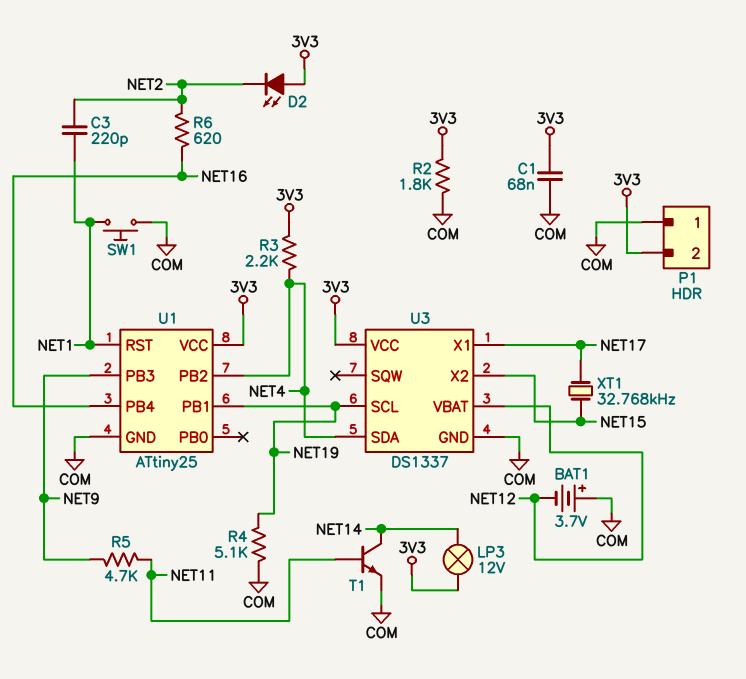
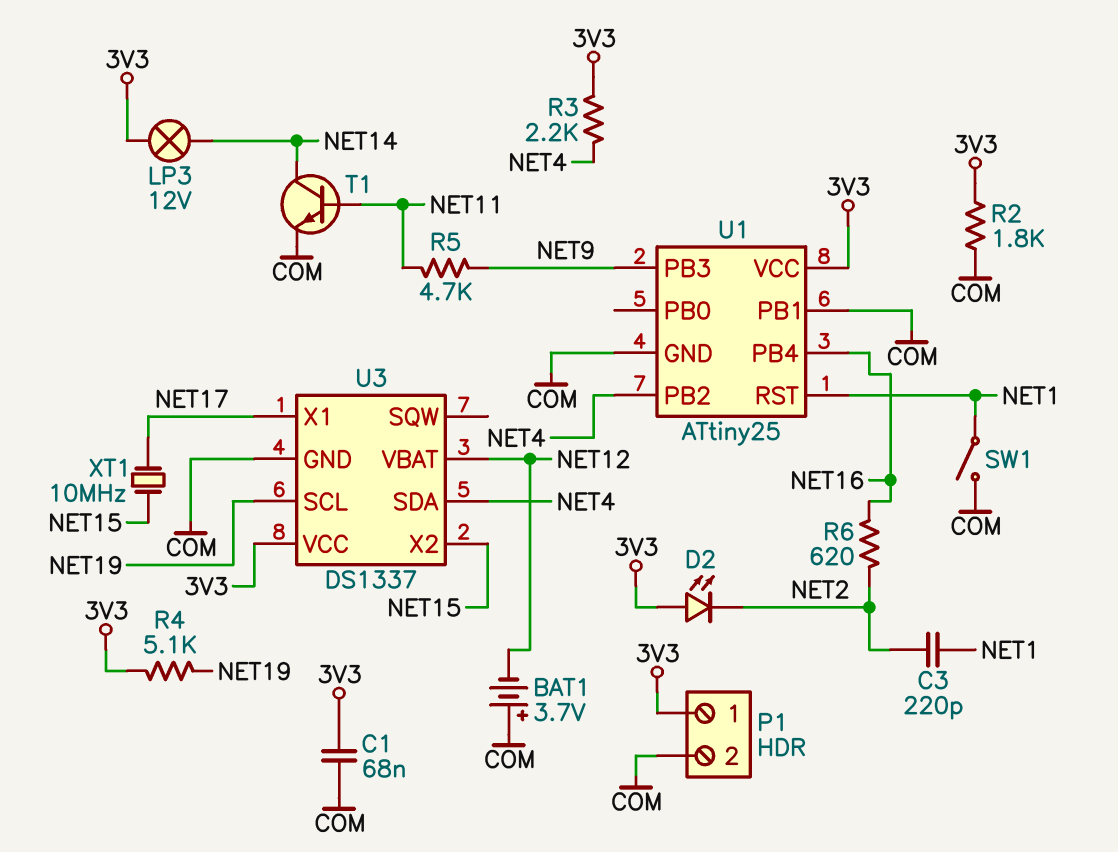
P1 pin 1: COM -> 3V3
P1 pin 2: 3V3 -> COM
R4: 5.1k (COM, NET19) -> 5.1k (3V3, NET19)
SW1: button (COM, NET1) -> switch (COM, NET1)
U1 pin PB1: NET19 -> COM
XT1: 32.768kHz (NET15, NET17) -> 10MHz (NET15, NET17)

